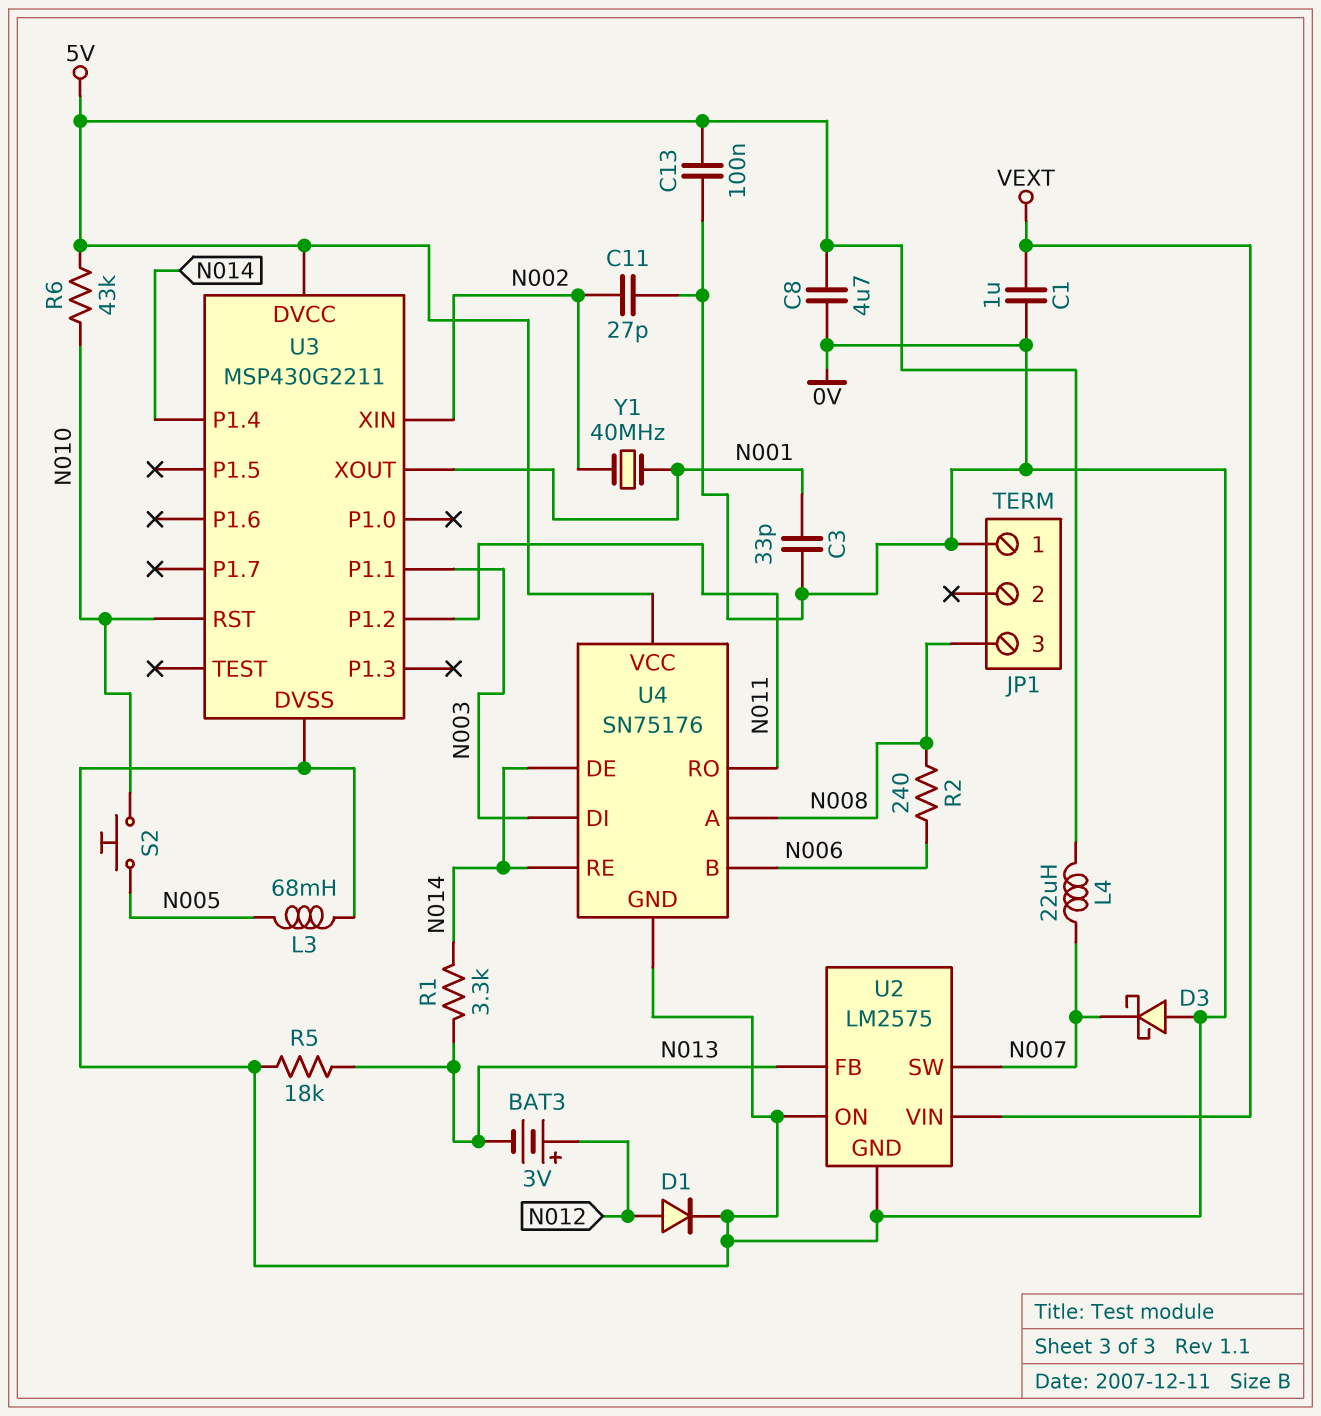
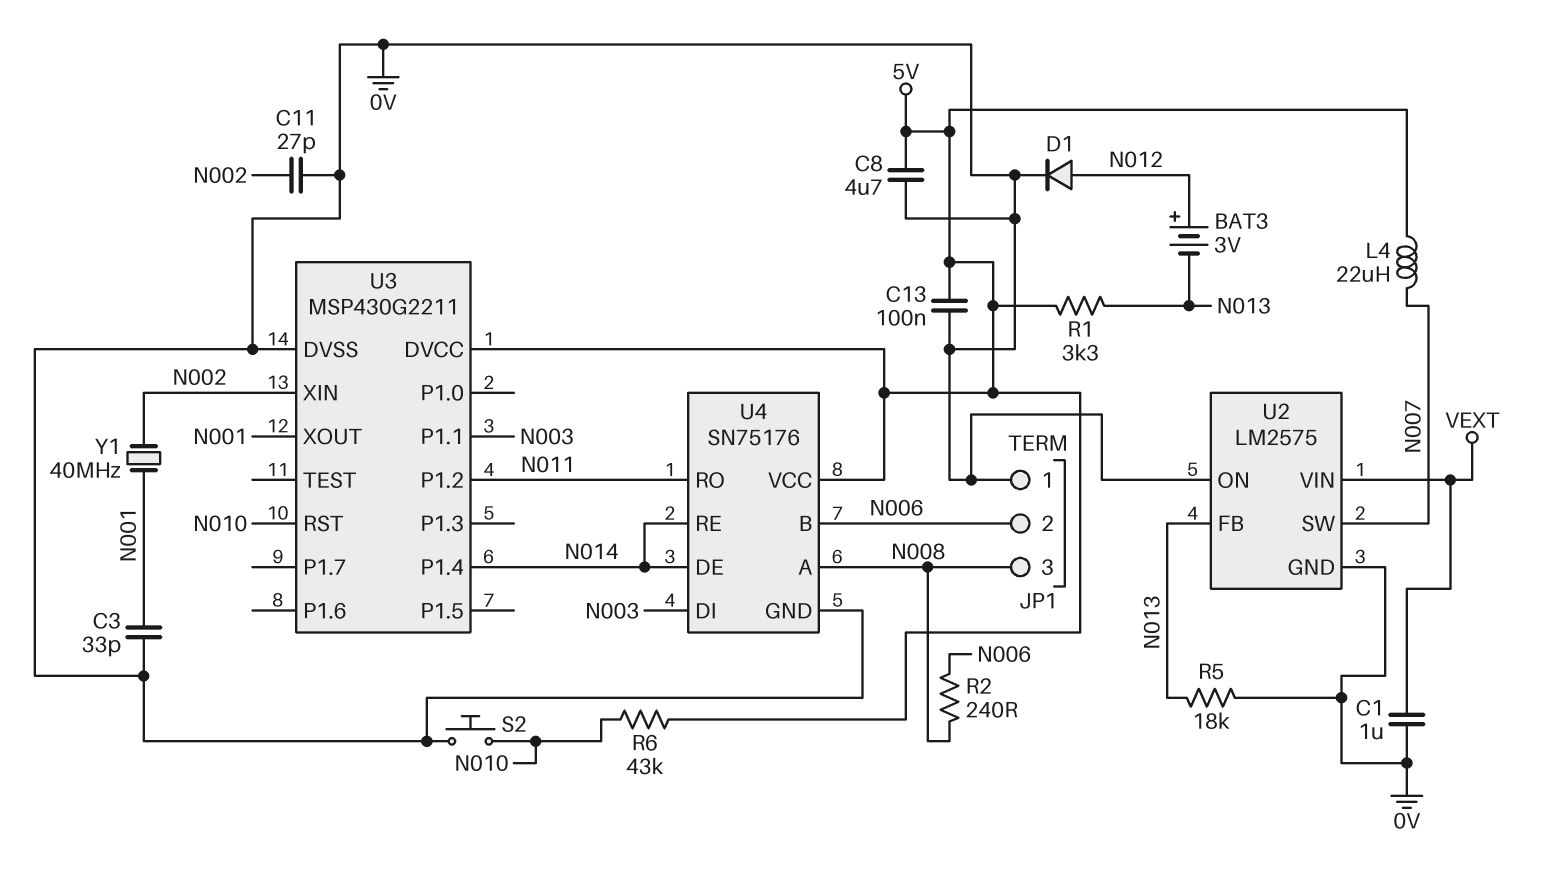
D3: schottky (A 0V, K N007) -> none
JP1 pin 2: none -> N006
L3: 68mH (0V, N005) -> none
R1: 3.3k (N013, N014) -> 3.3k (5V, N013)
S2: button (N005, N010) -> button (0V, N010)

